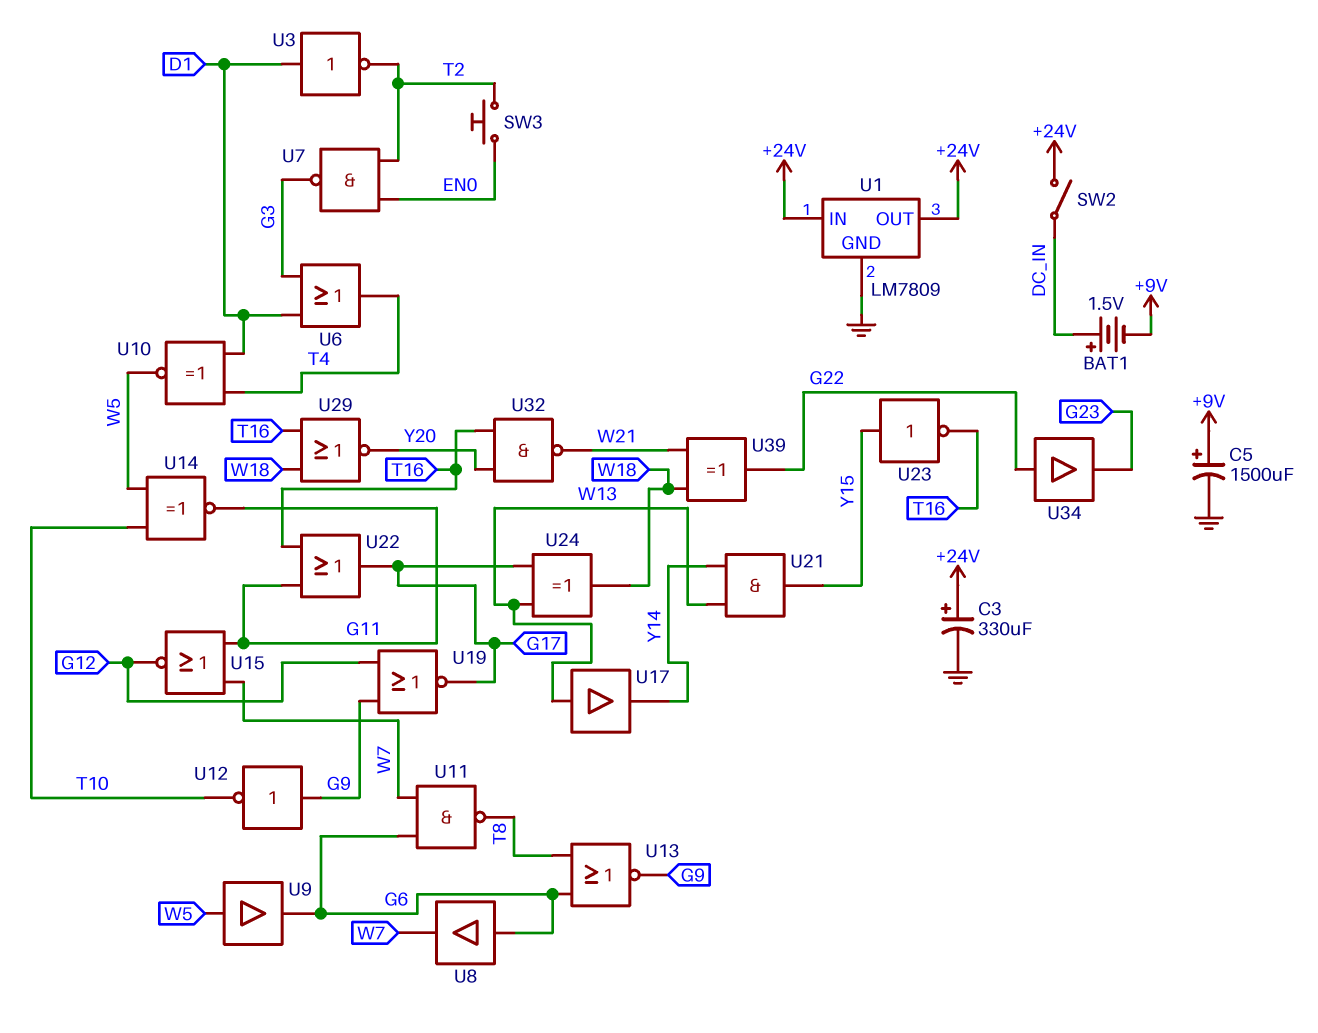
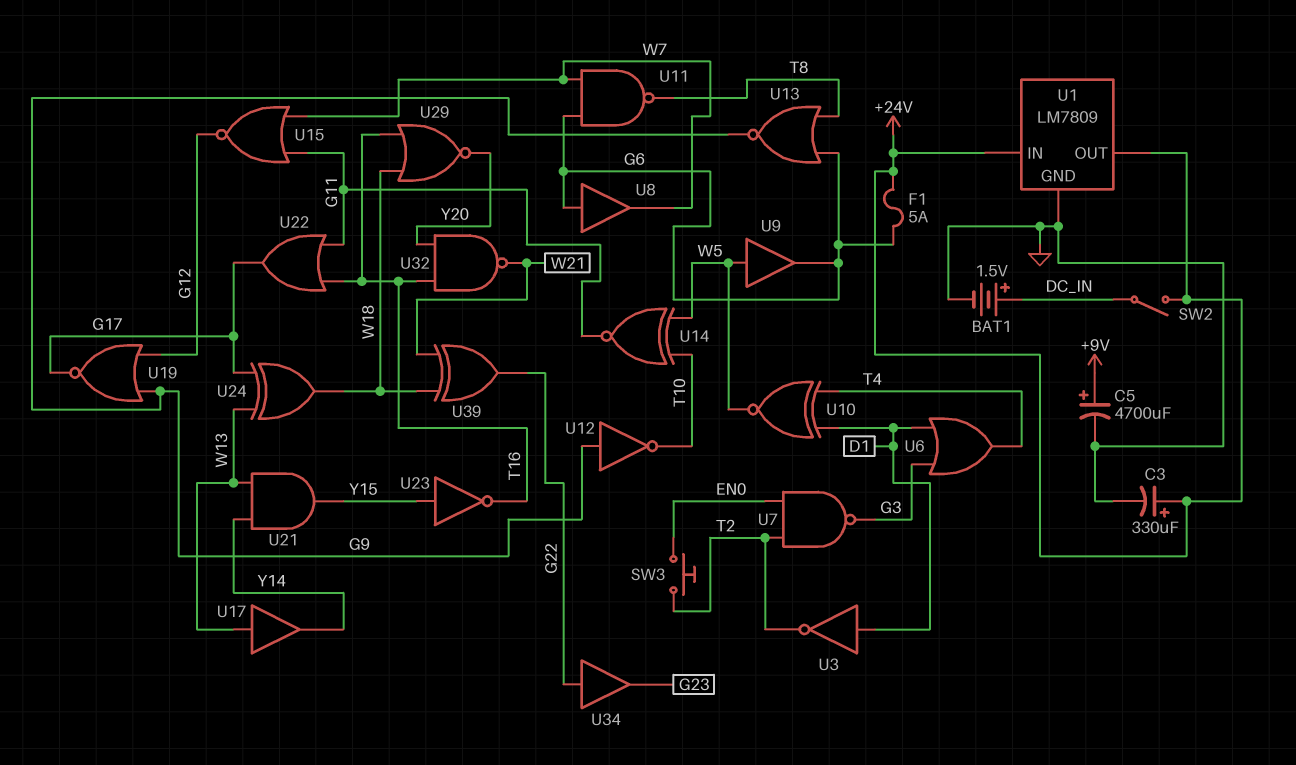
BAT1: 1.5V (plus DC_IN, minus +9V) -> 1.5V (plus DC_IN, minus GND)
C5: 1500uF (plus +9V, minus GND) -> 4700uF (plus +9V, minus GND)
F1: none -> 5A (+24V, G6)

